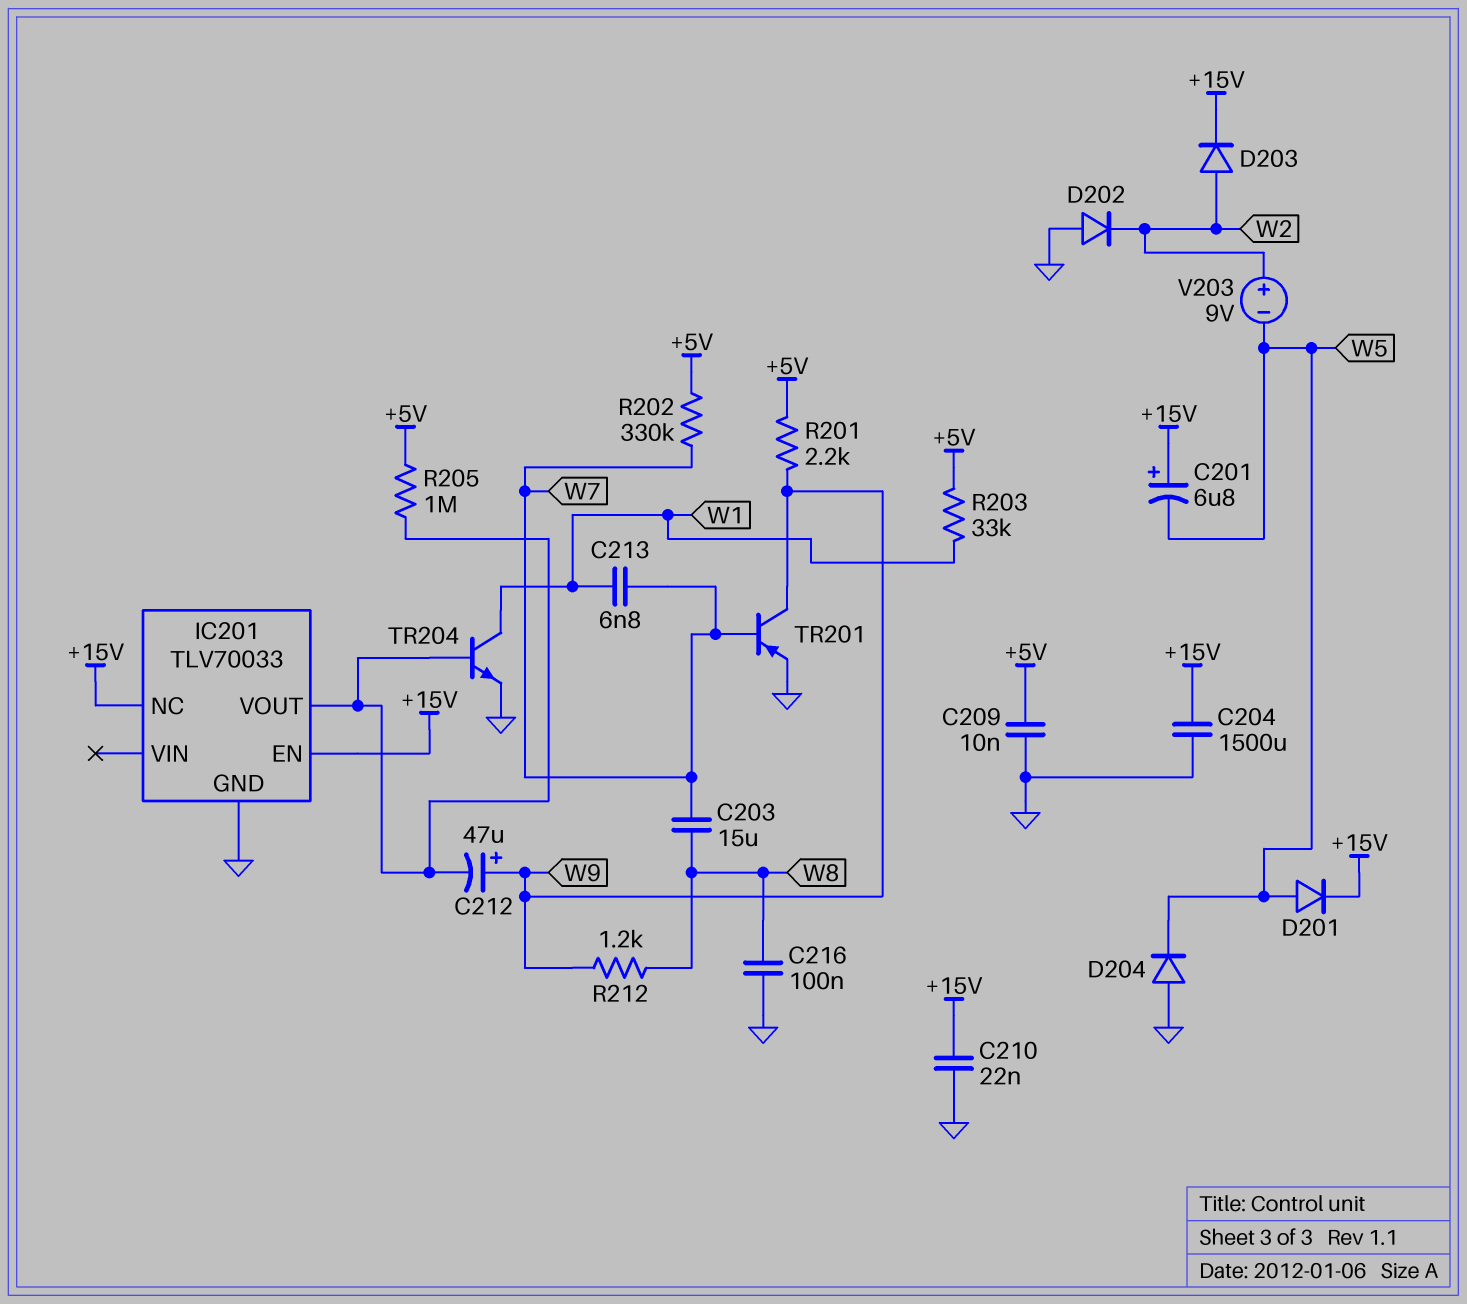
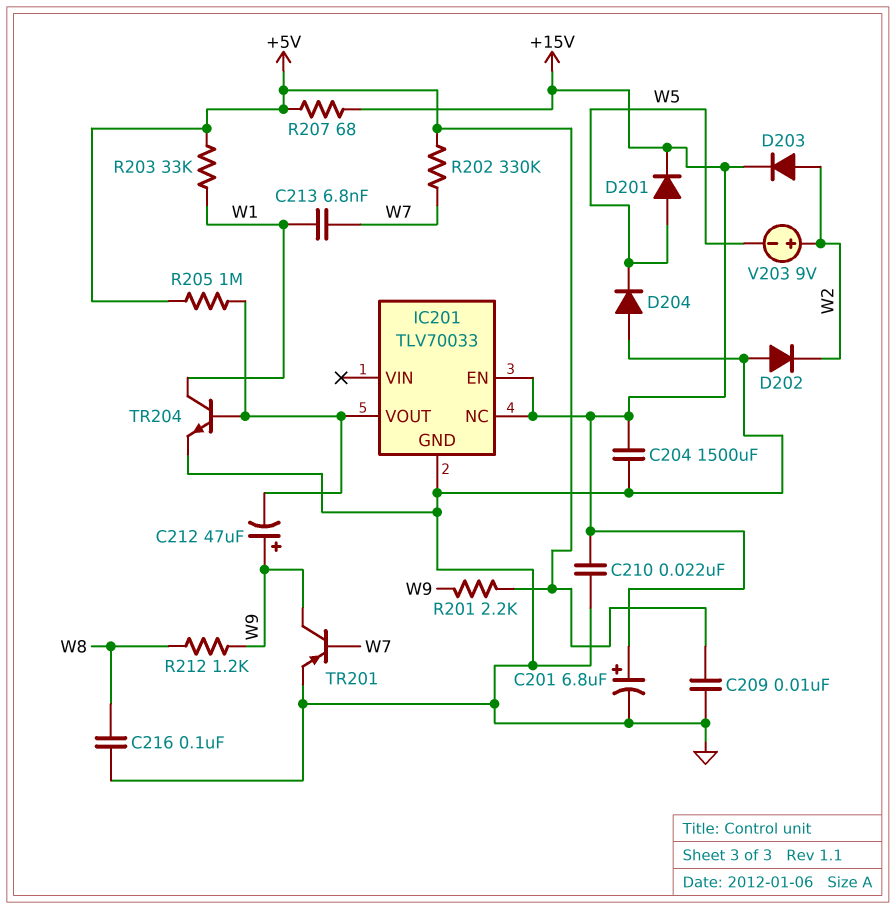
C201: 6.8uF (plus +15V, minus W5) -> 6.8uF (plus +15V, minus GND)
C203: 15uF (W7, W8) -> none
R207: none -> 68 (+5V, +15V)

